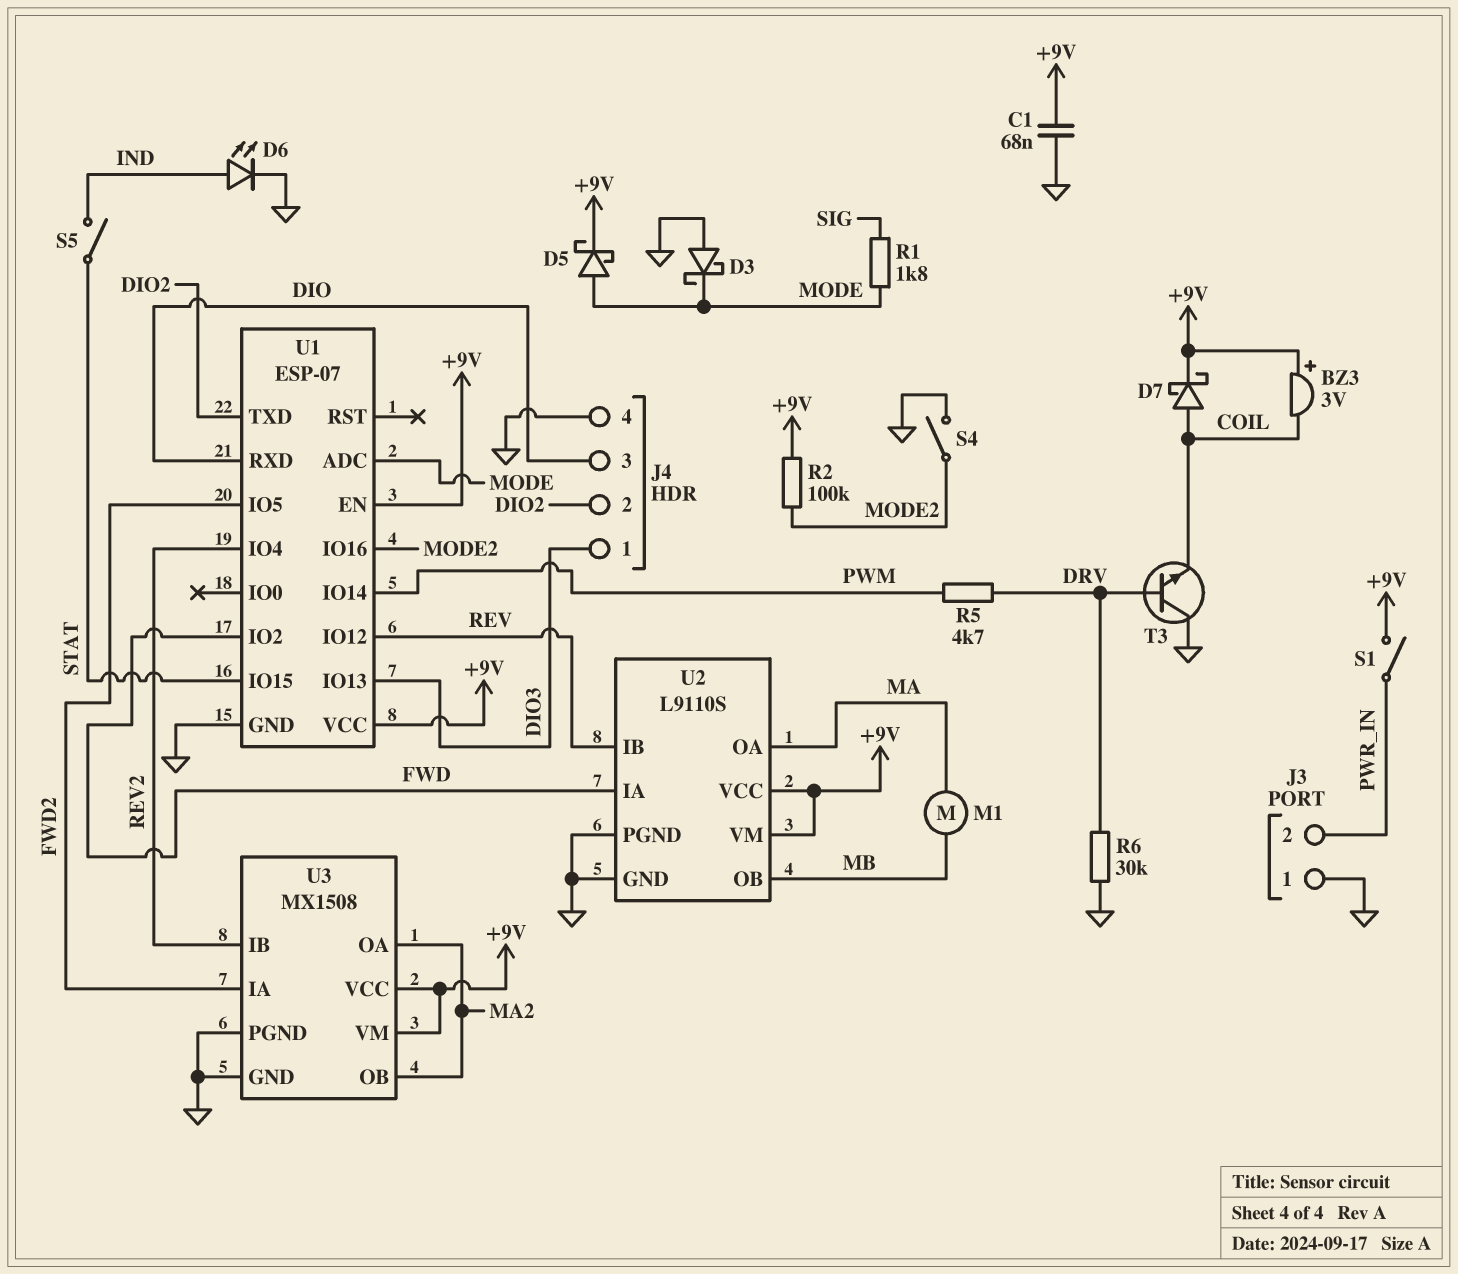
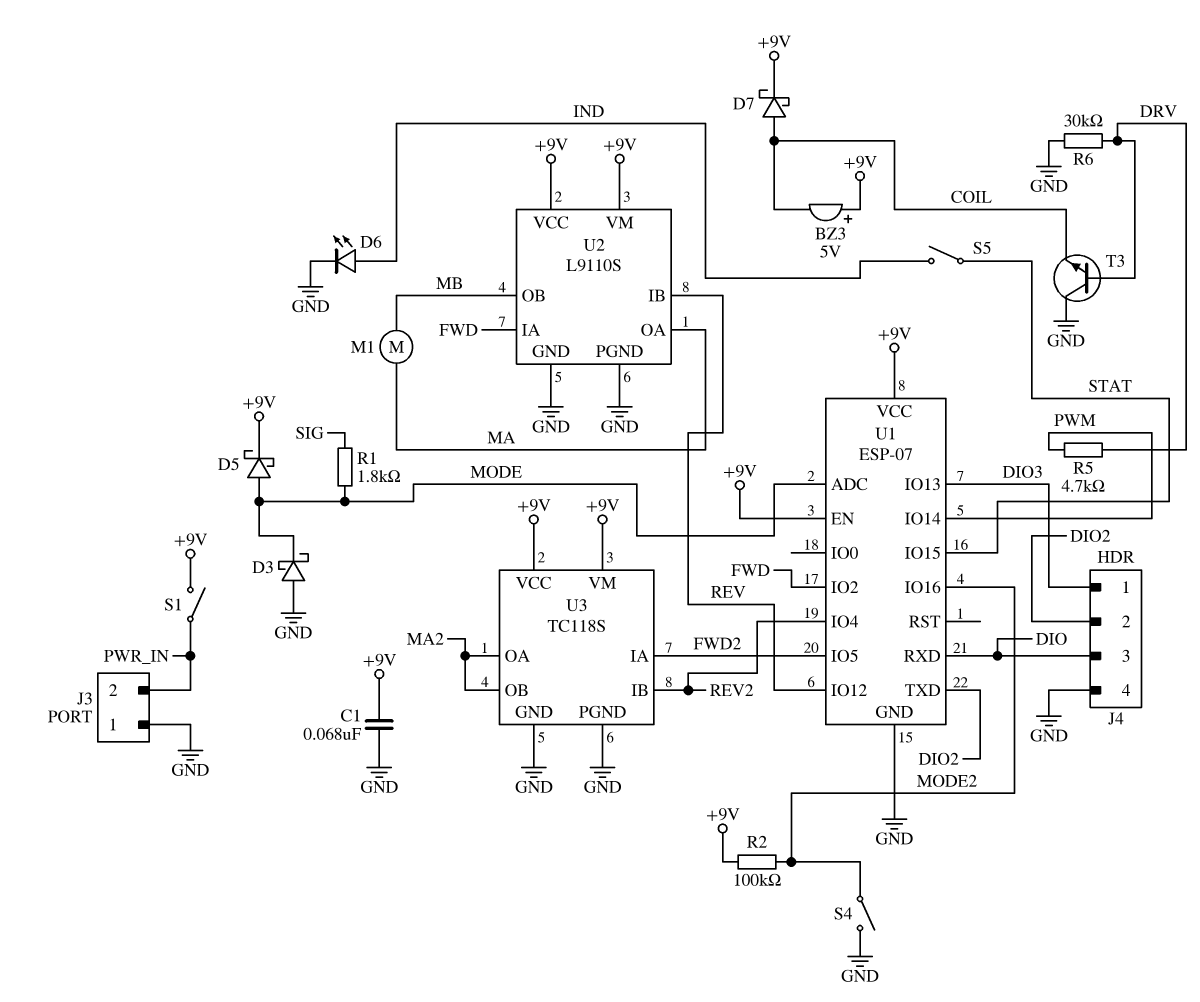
BZ3: buzzer 3V (plus +9V, minus COIL) -> buzzer 5V (plus +9V, minus COIL)
U3: MX1508 -> TC118S

